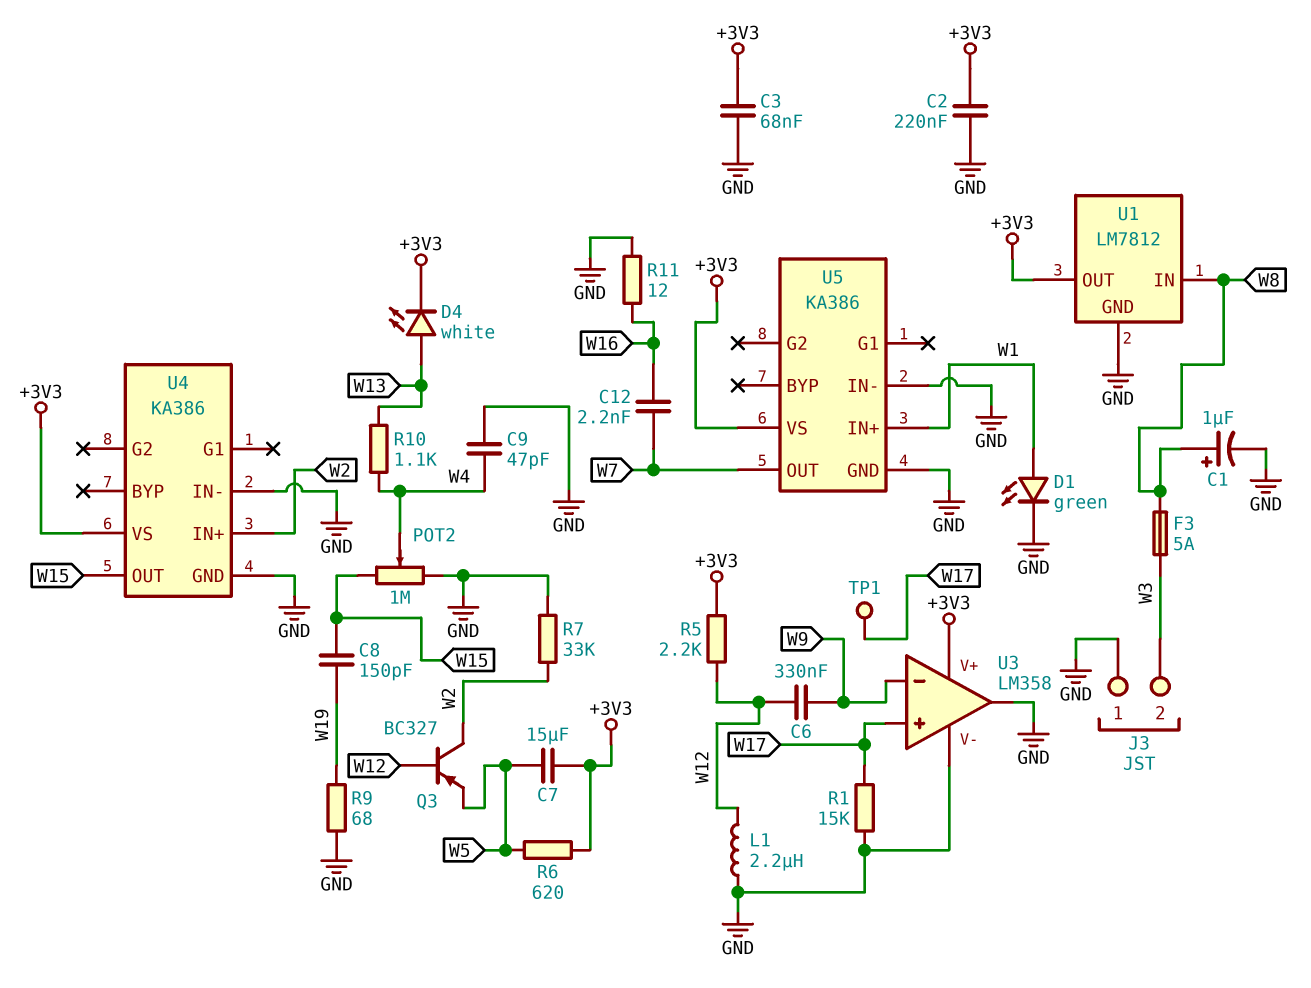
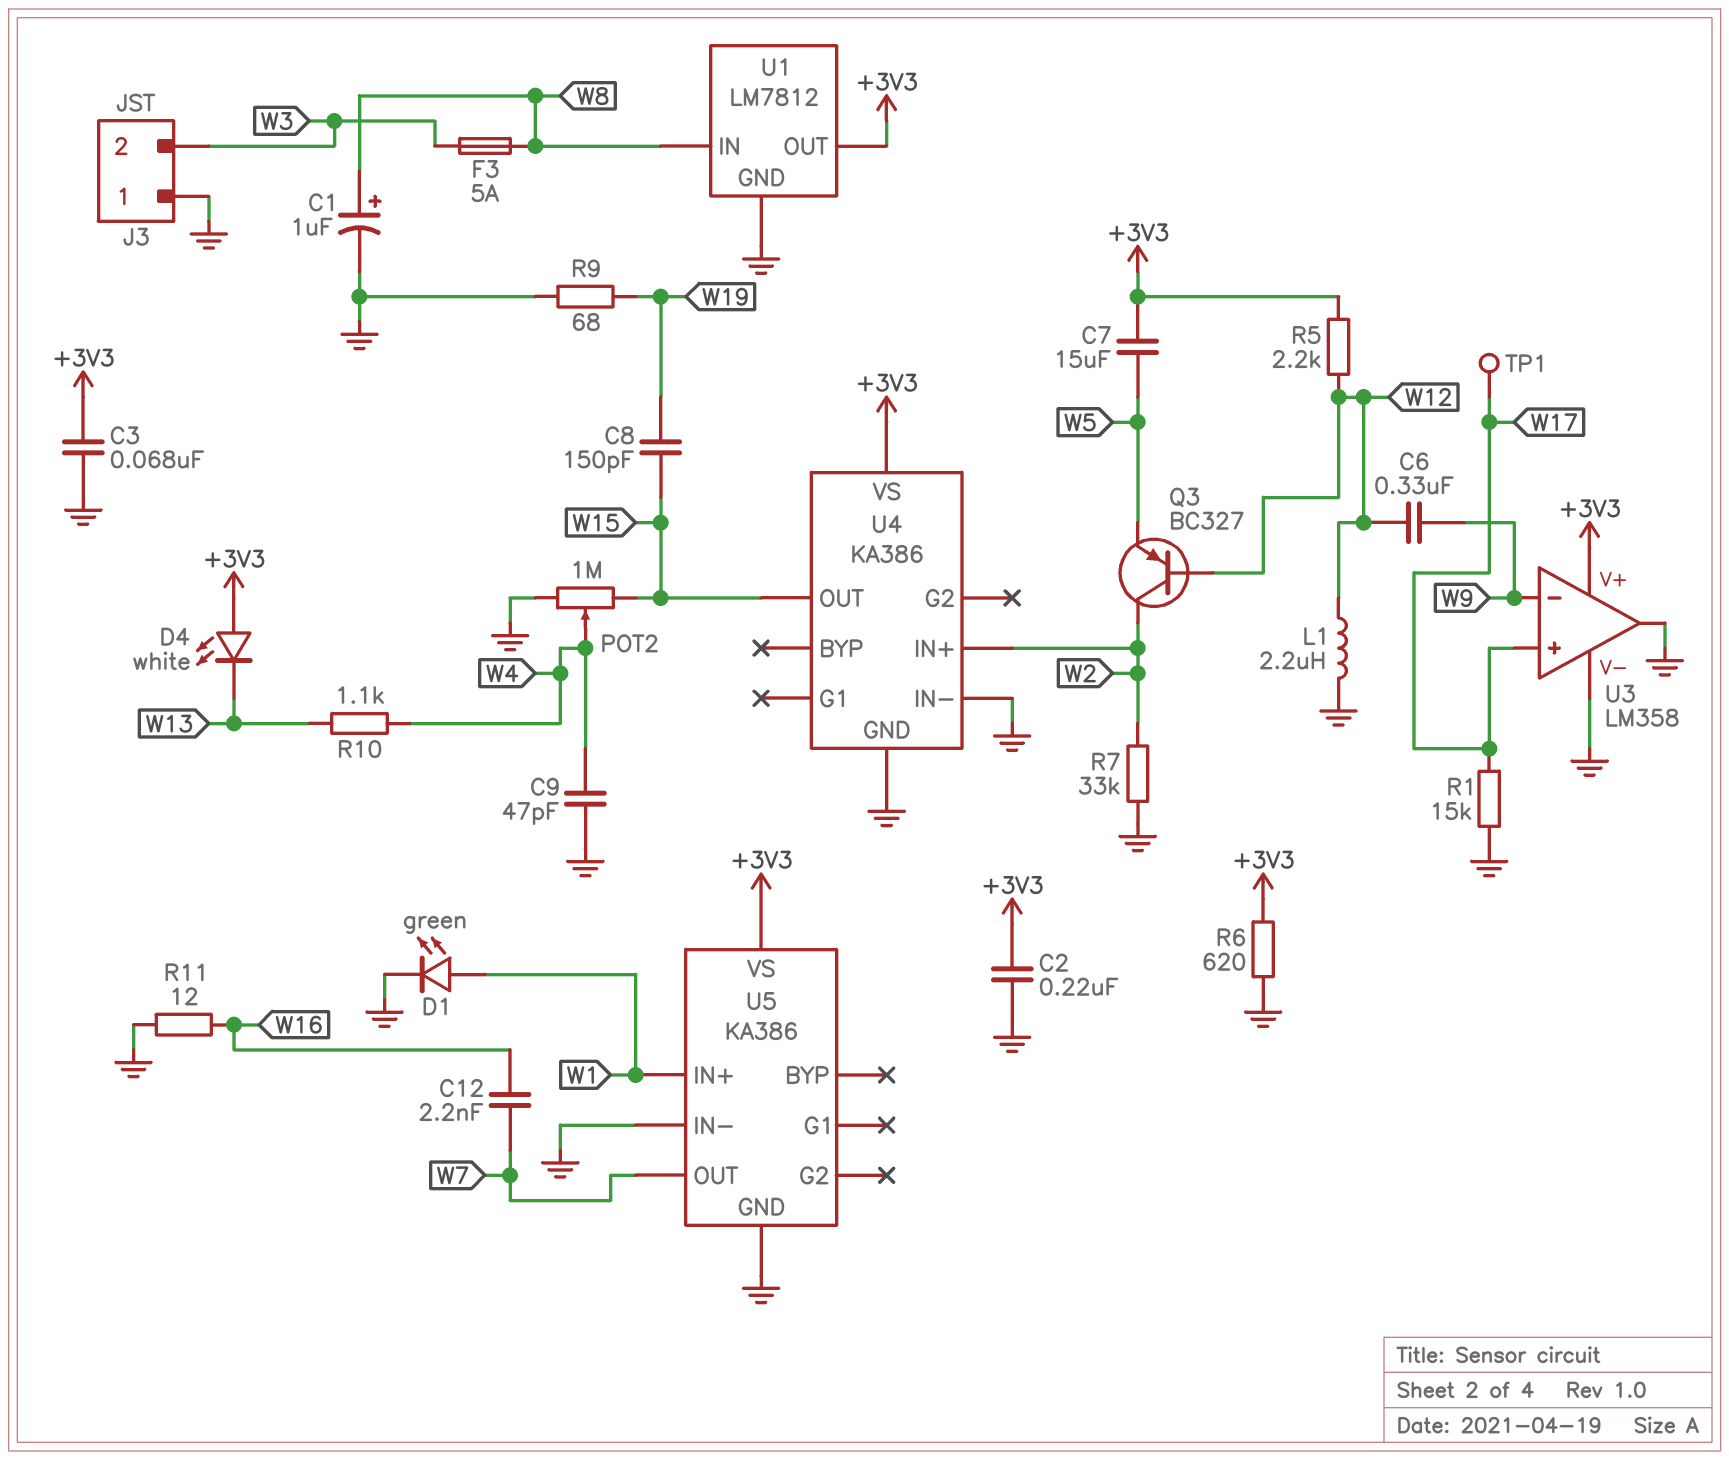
D4: LED white (A W13, K +3V3) -> LED white (A +3V3, K W13)
R6: 620 (+3V3, W5) -> 620 (+3V3, GND)

